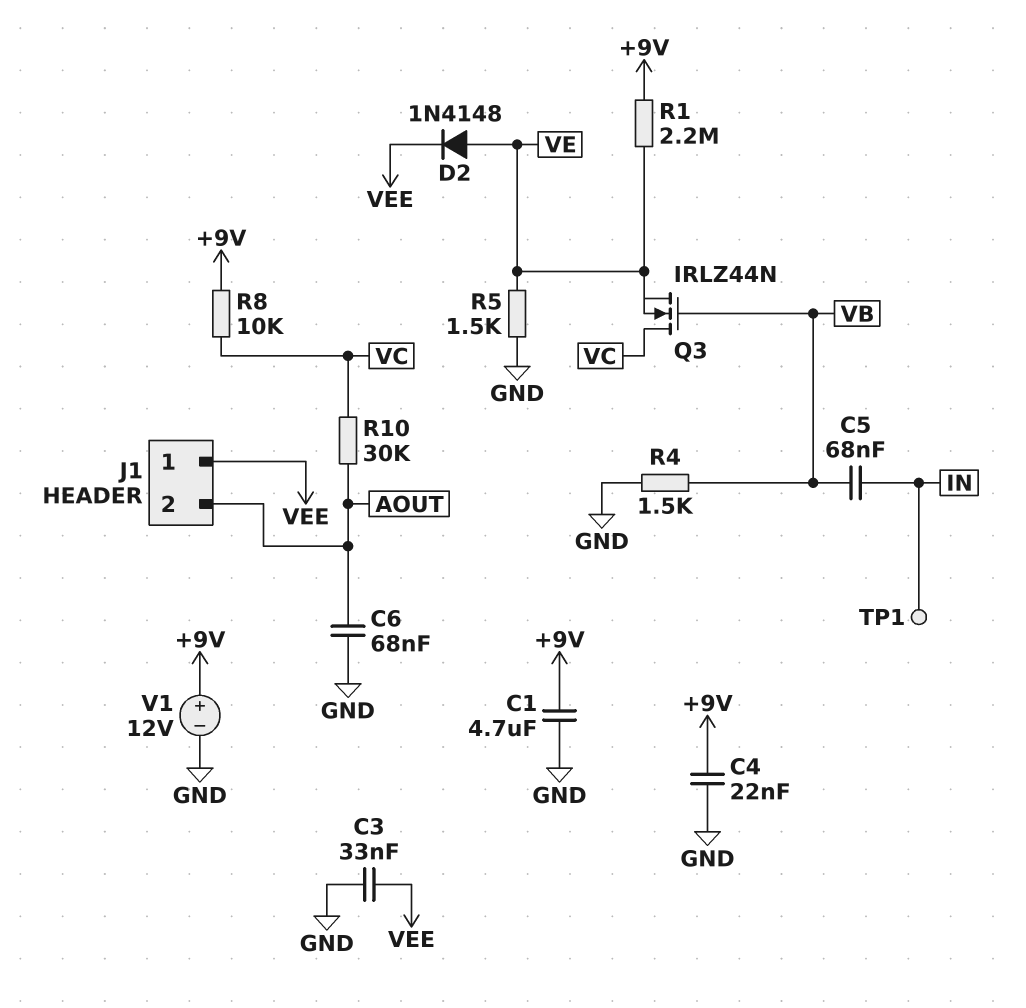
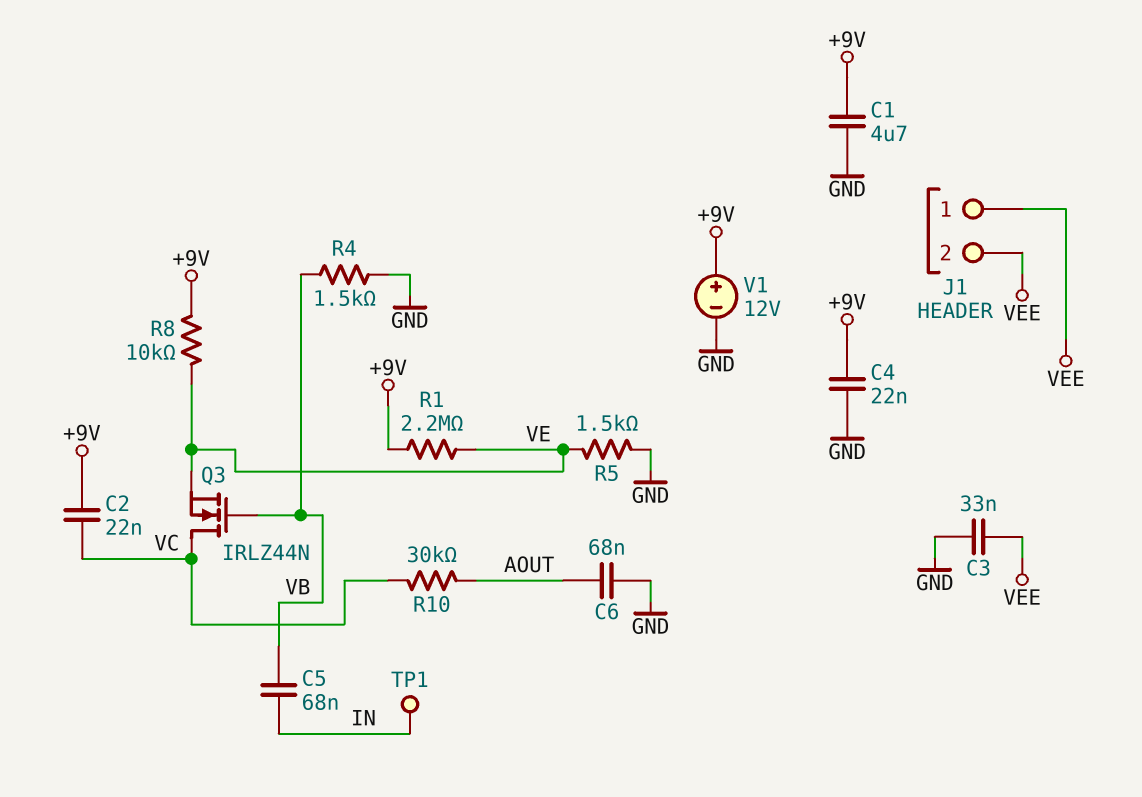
C2: none -> 22nF (+9V, VC)
D2: diode 1N4148 (A VE, K VEE) -> none
J1 pin 2: AOUT -> VEE
R8: 10k (+9V, VC) -> 10k (+9V, VE)

